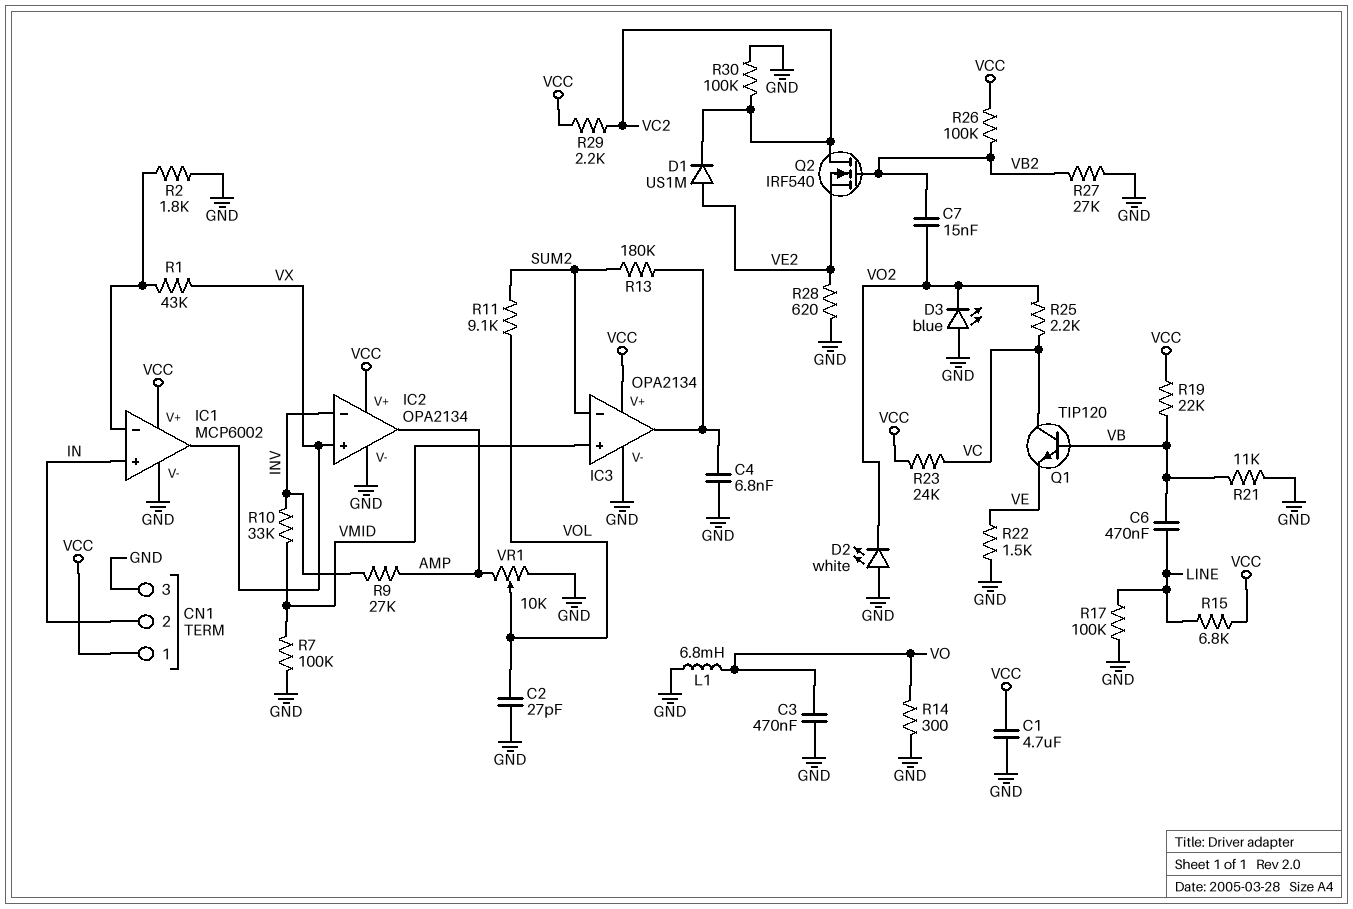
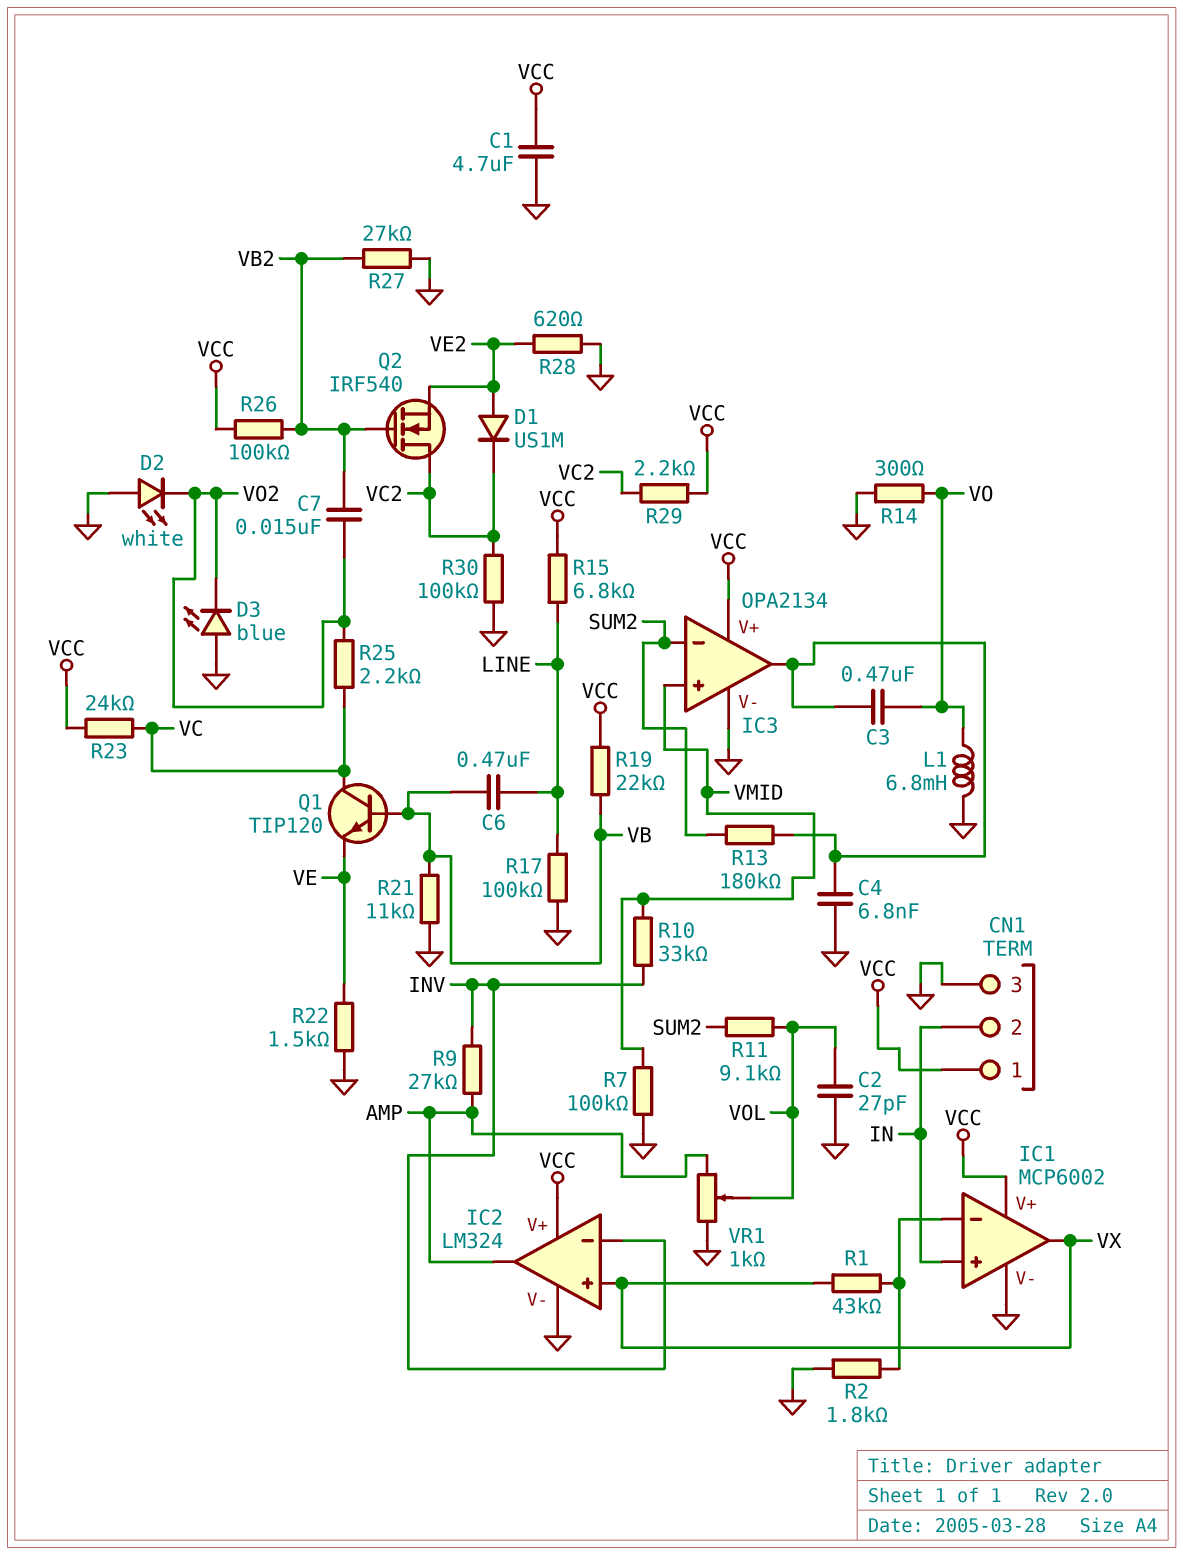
C3: 470nF (GND, VO) -> 470nF (IC3/out, VO)
IC2: OPA2134 -> LM324
VR1: 10k (AMP, GND, wiper VOL) -> 1k (AMP, GND, wiper VOL)

